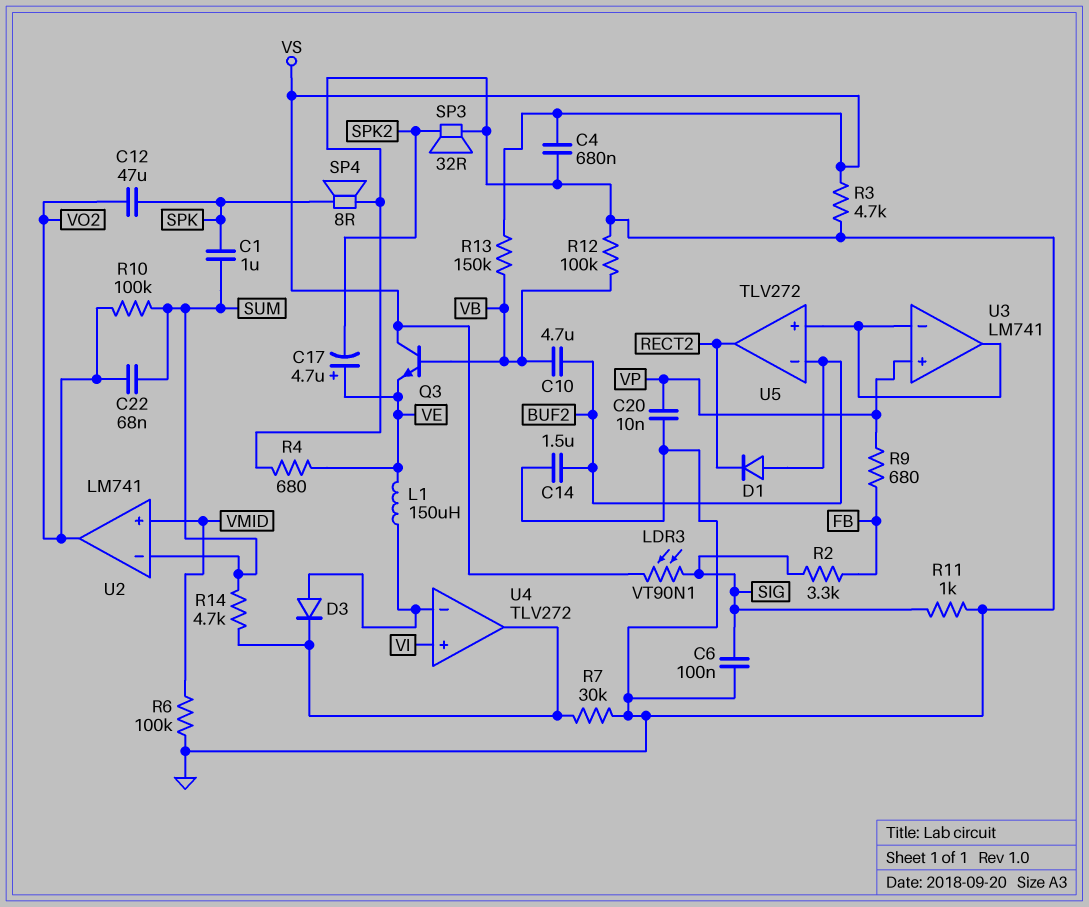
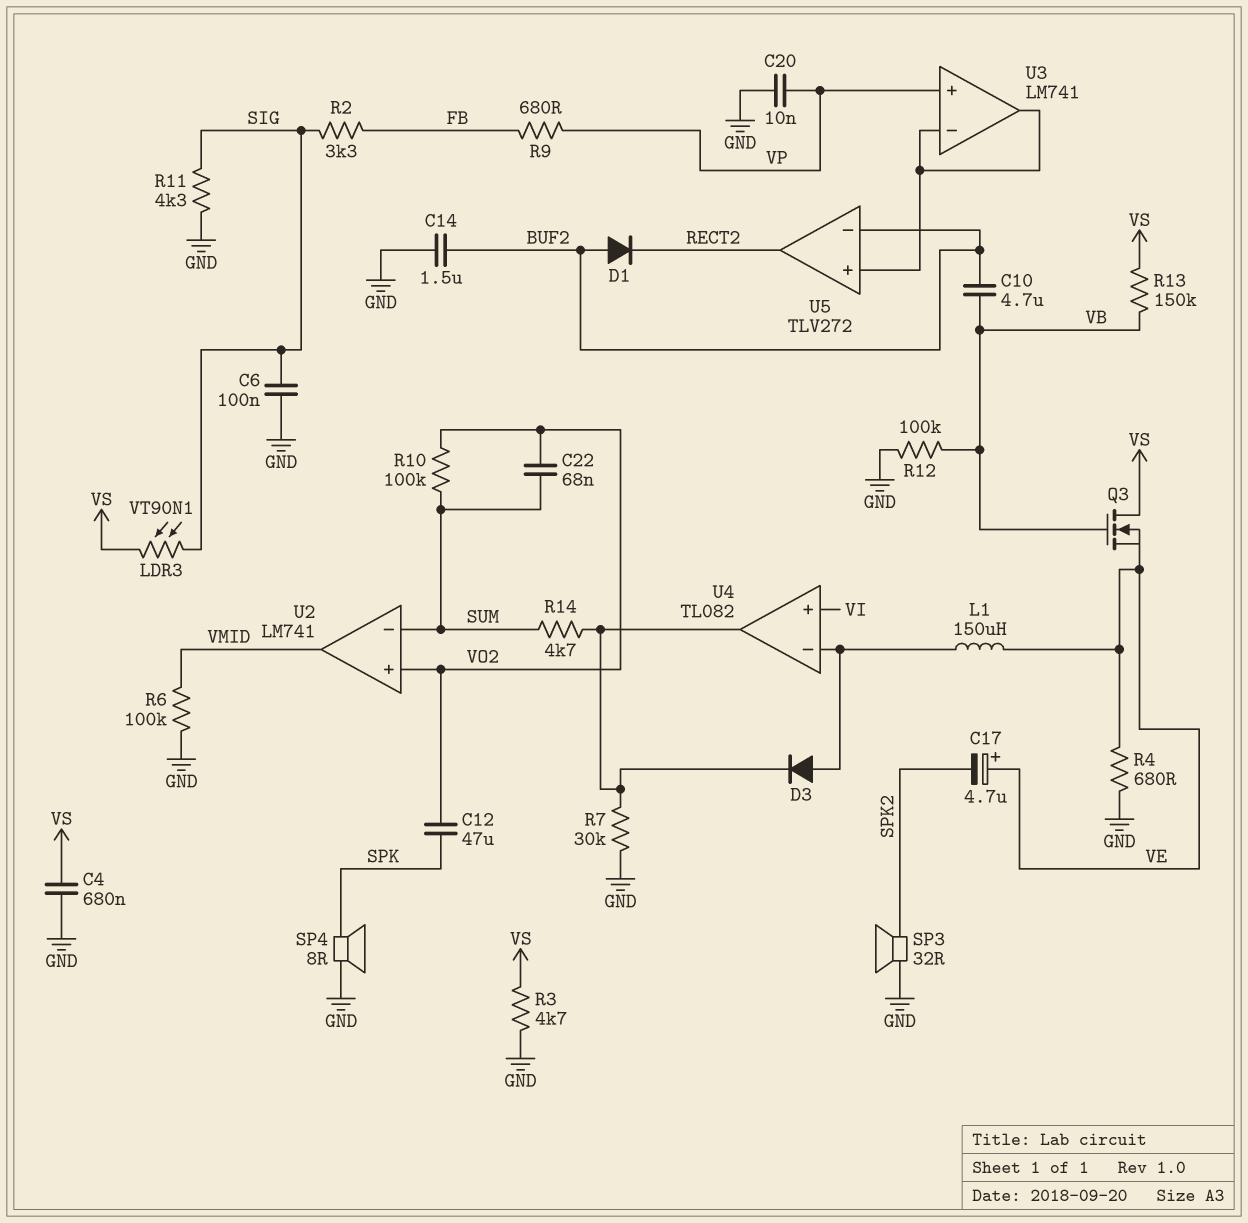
C1: 1uF (SPK, SUM) -> none
Q3: NPN (B VB, C VS, E VE) -> NMOS (G VB, D VS, S VE)
R11: 1k (GND, SIG) -> 4.3k (GND, SIG)
U2 pin in+: VMID -> VO2
U2 pin out: VO2 -> VMID
U4: TLV272 -> TL082

